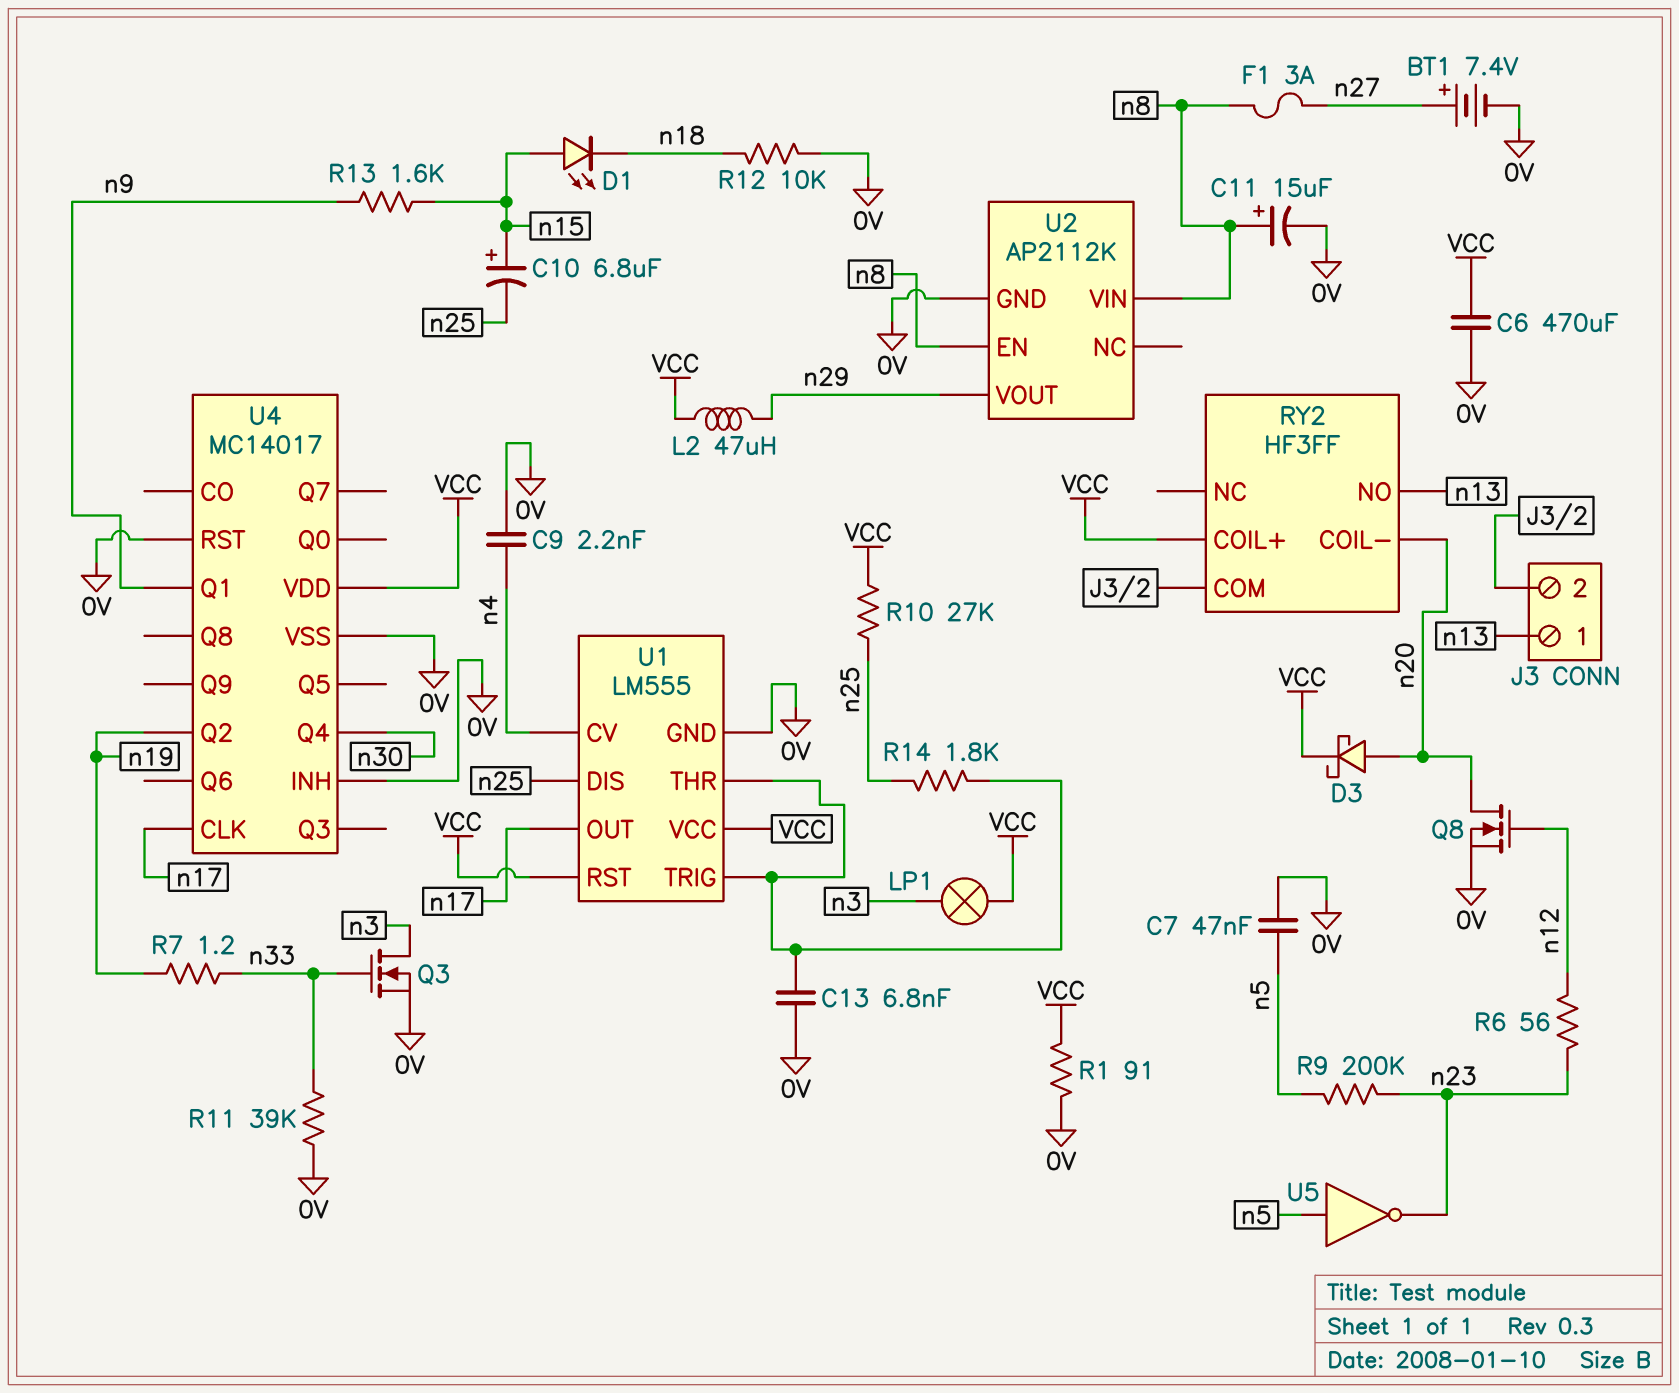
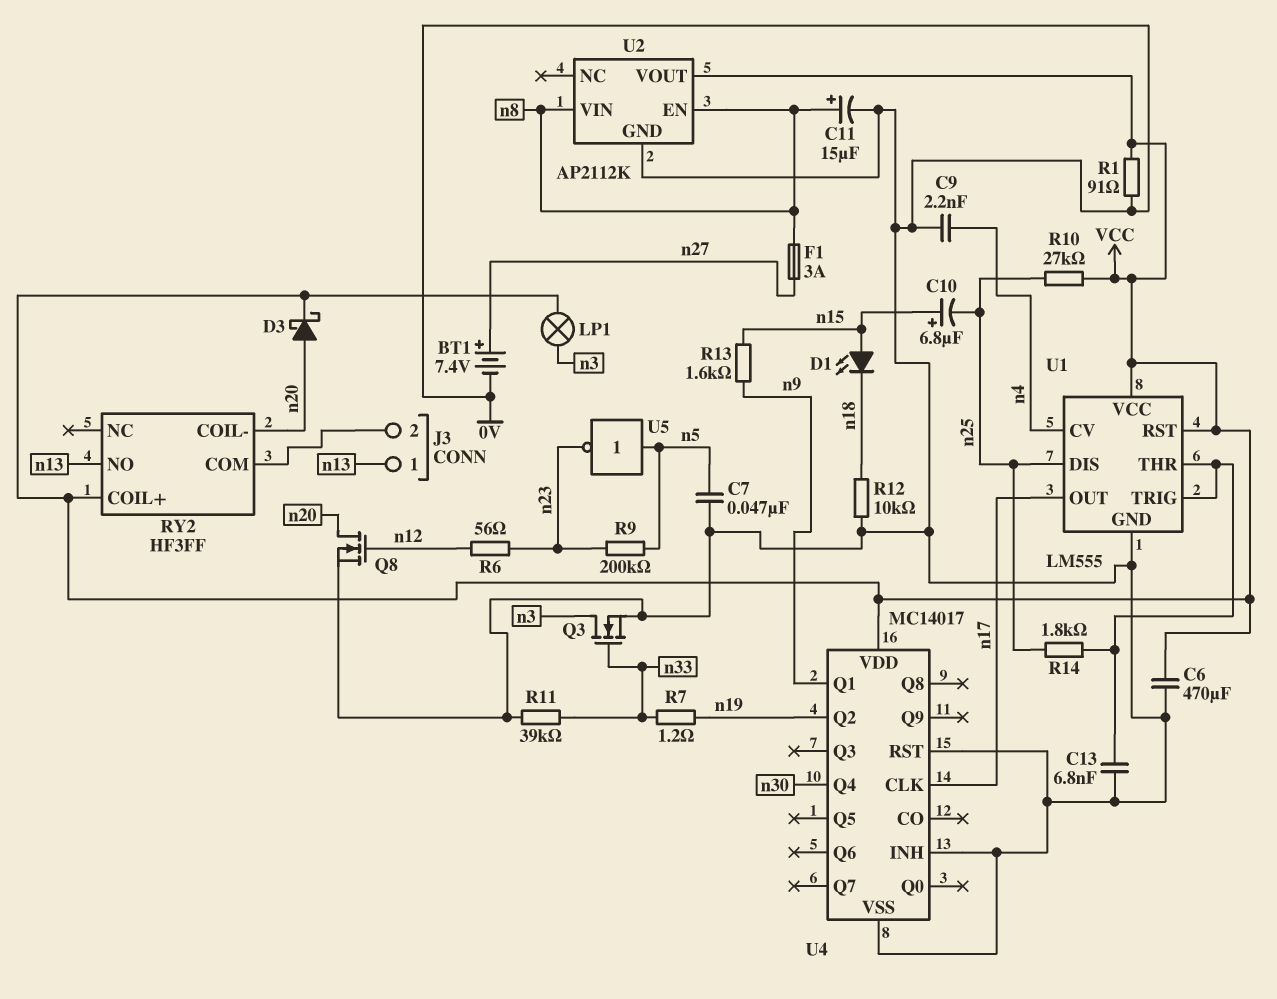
L2: 47uH (VCC, n29) -> none
U2 pin VOUT: n29 -> VCC

